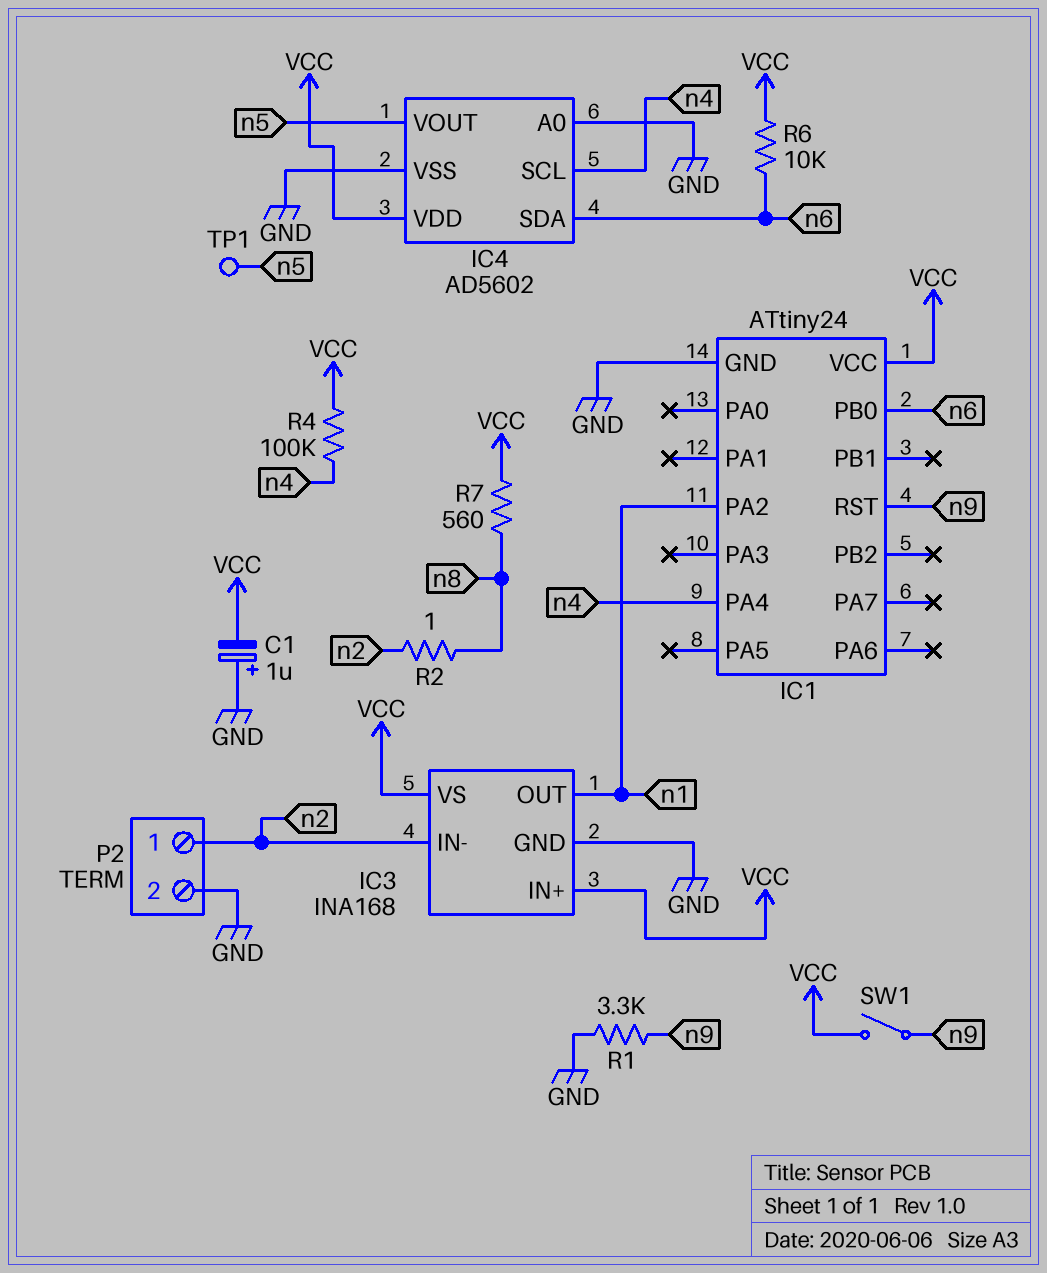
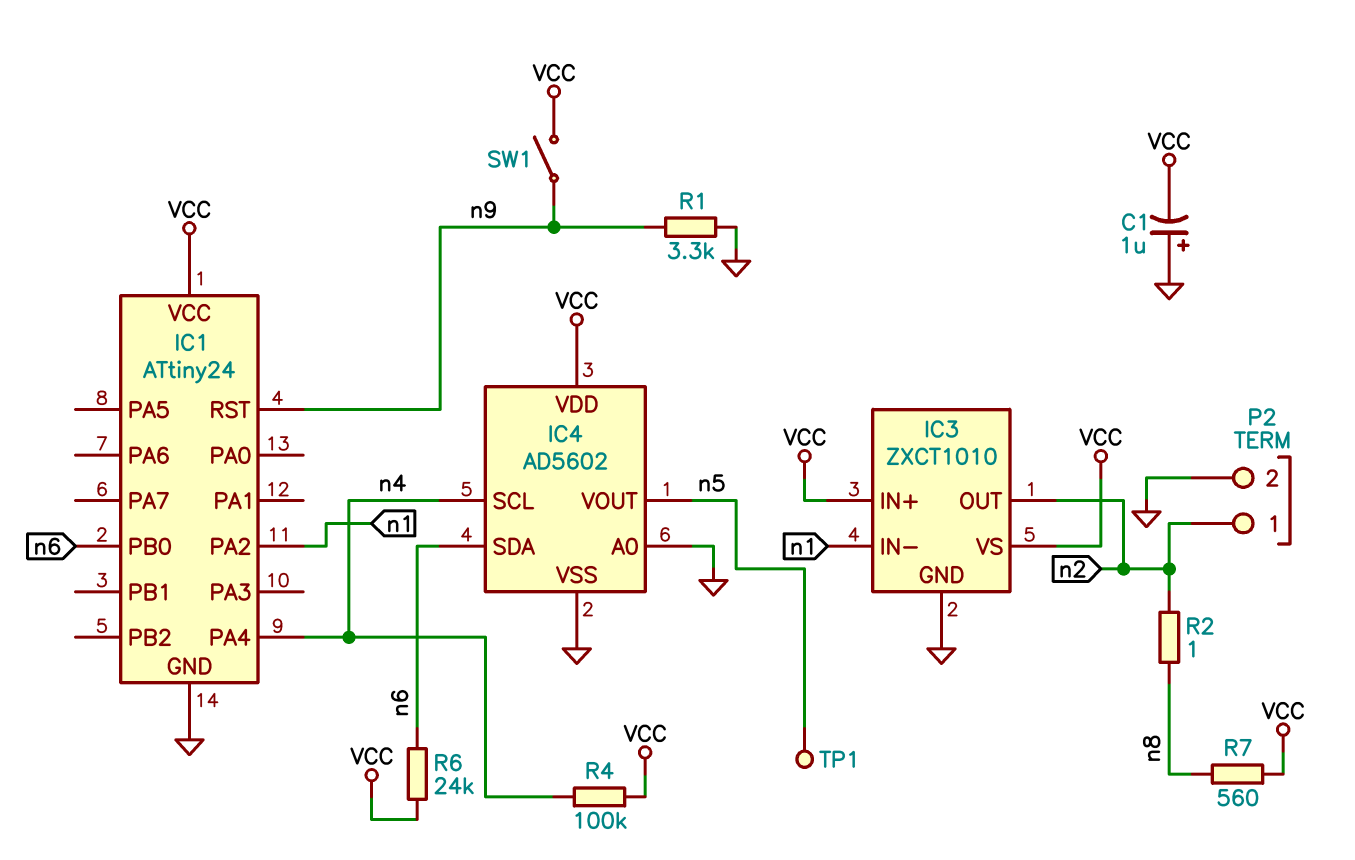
IC3: INA168 -> ZXCT1010
IC3 pin IN-: n2 -> n1
IC3 pin OUT: n1 -> n2
R6: 10k (VCC, n6) -> 24k (VCC, n6)

